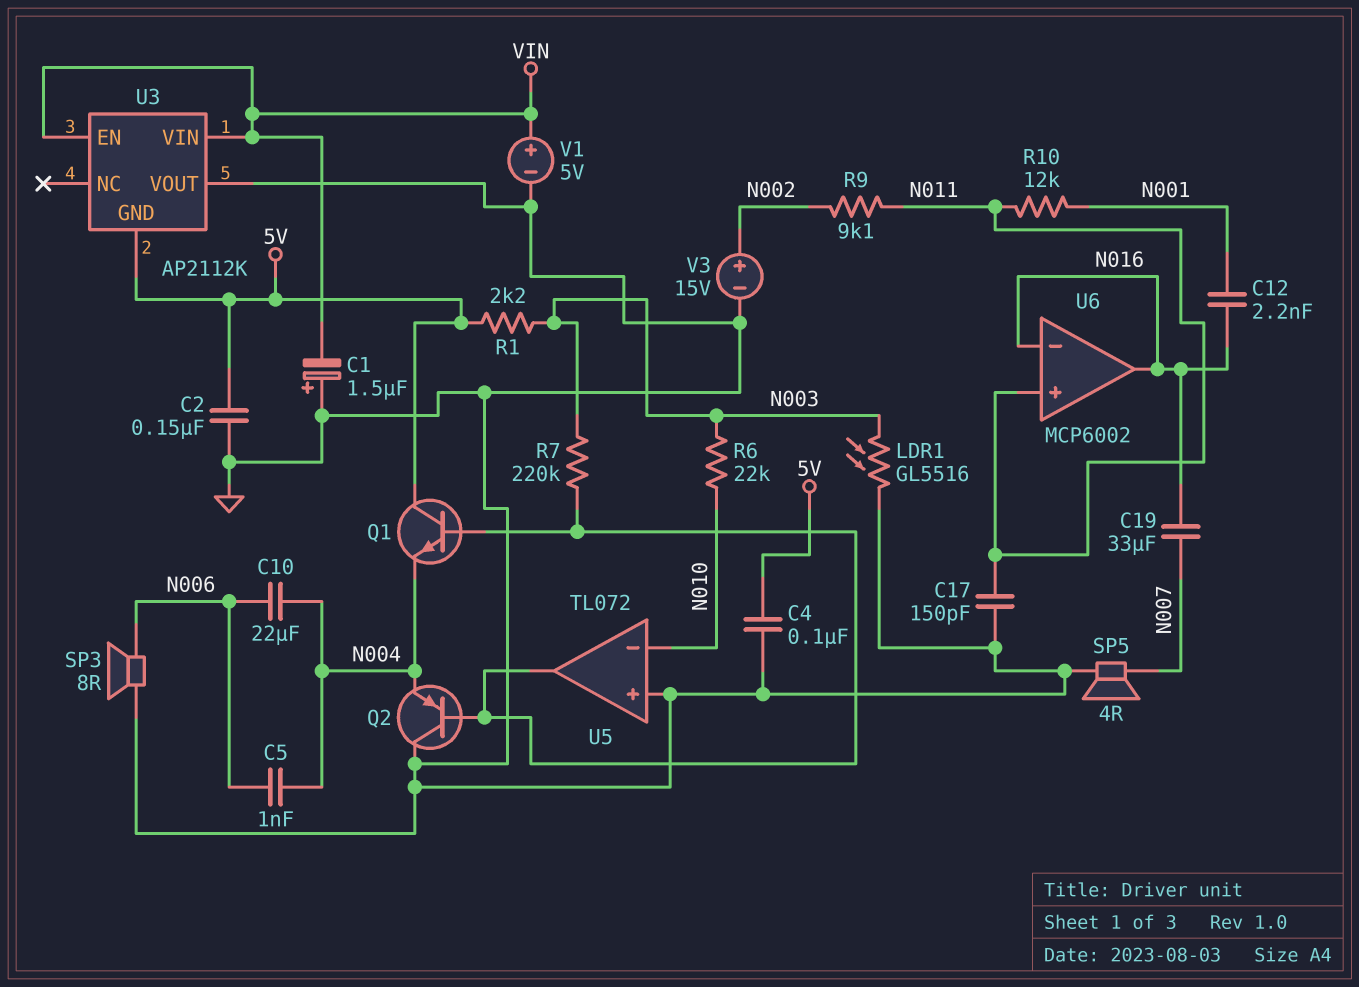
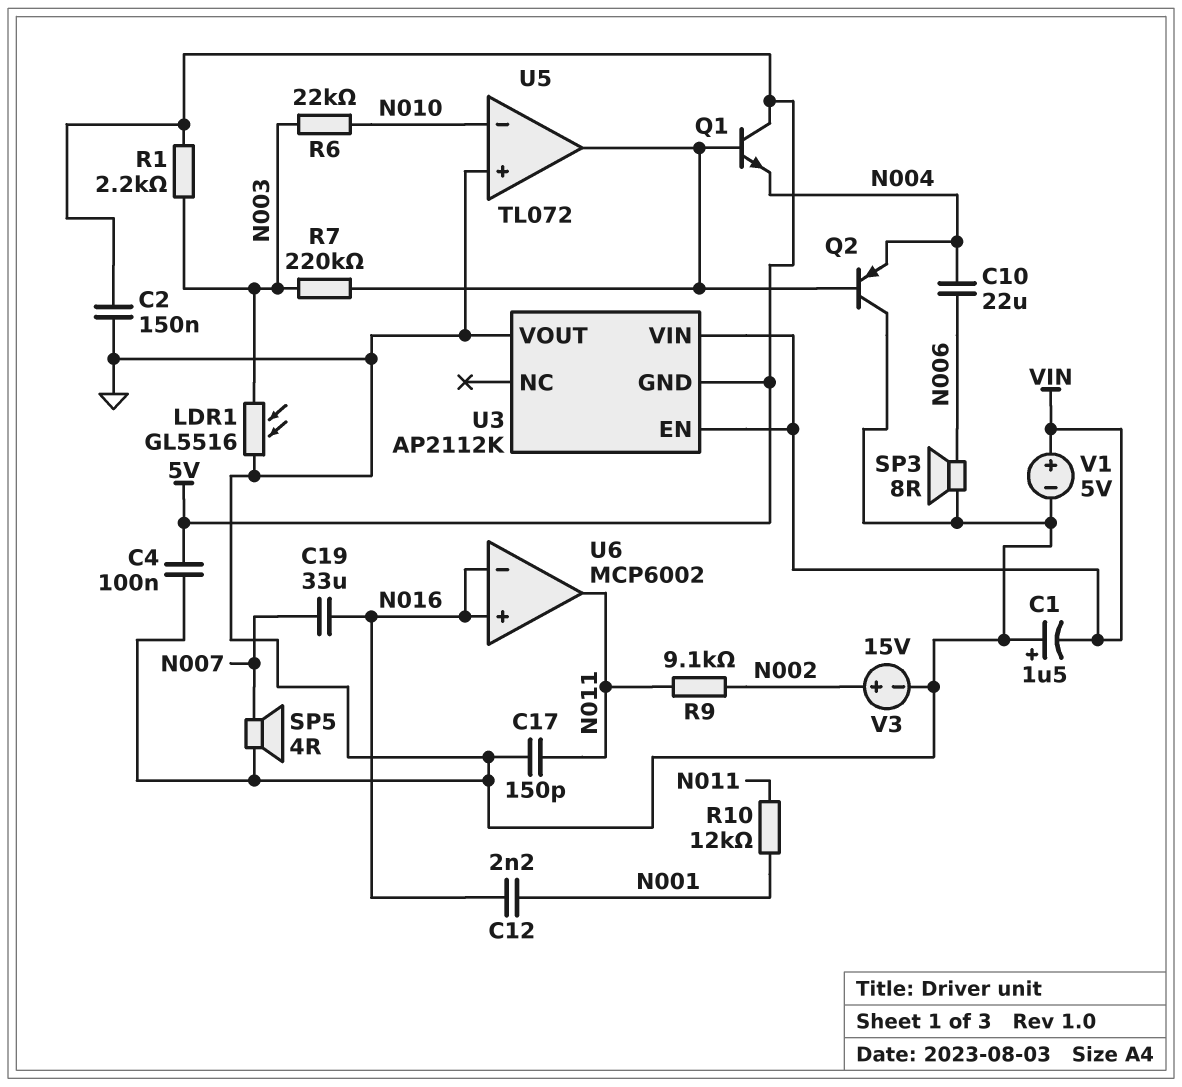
C5: 1nF (N004, N006) -> none
U6 pin in+: N011 -> N016
U6 pin out: N016 -> N011

